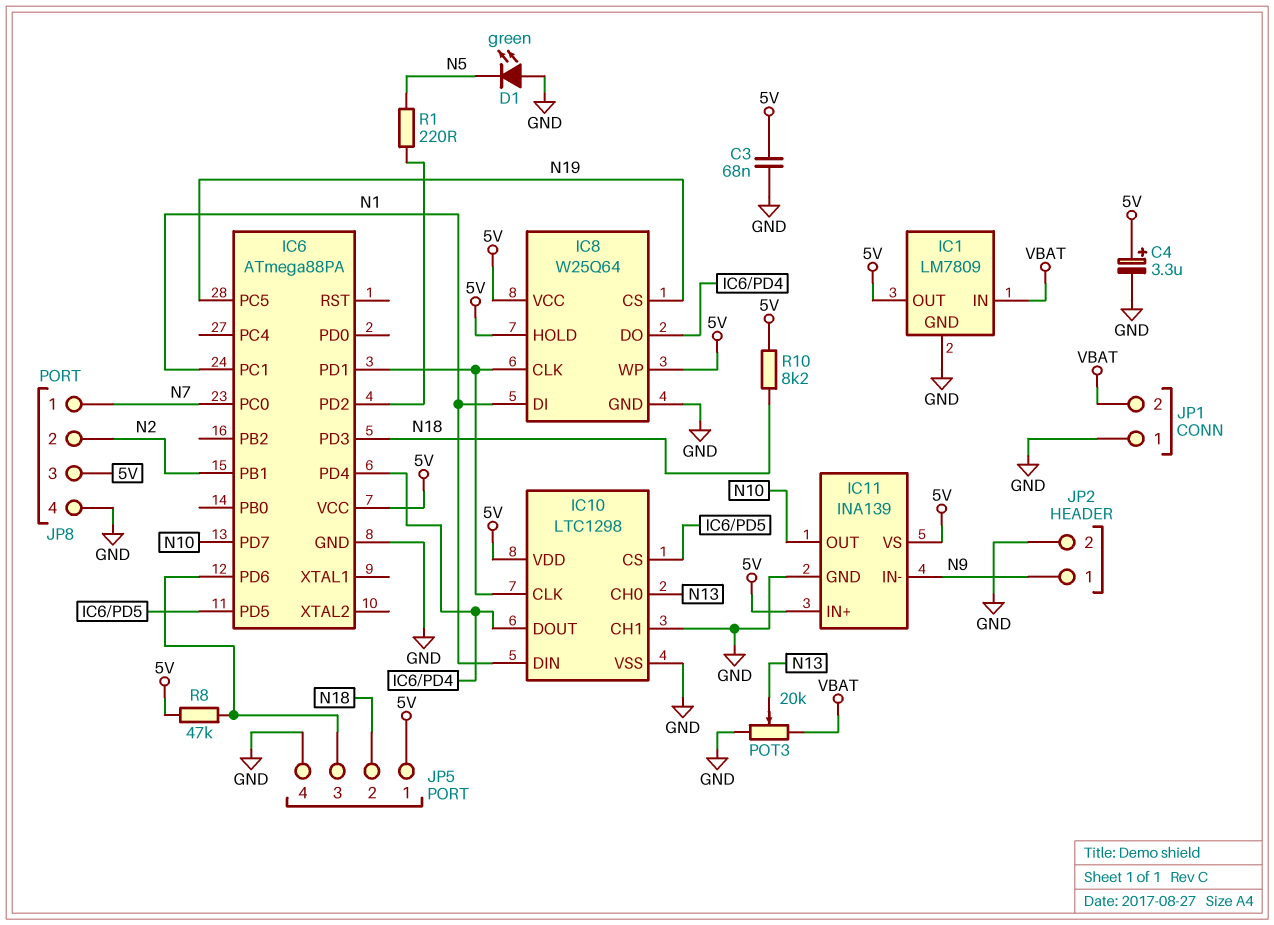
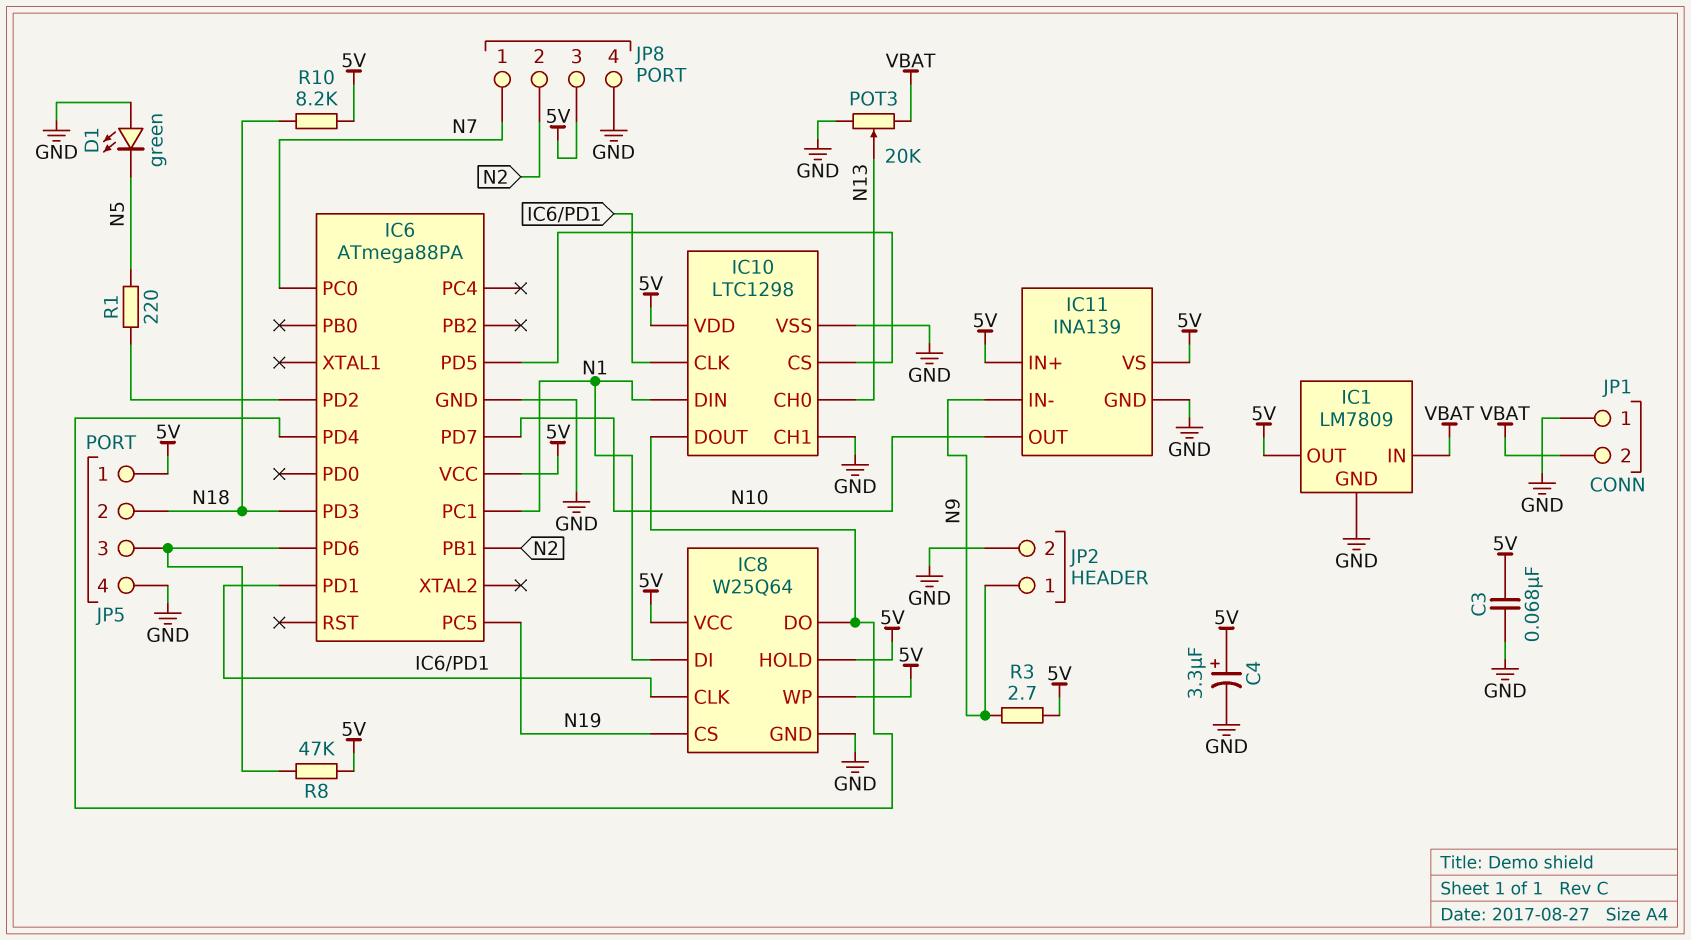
R3: none -> 2.7 (5V, N9)

